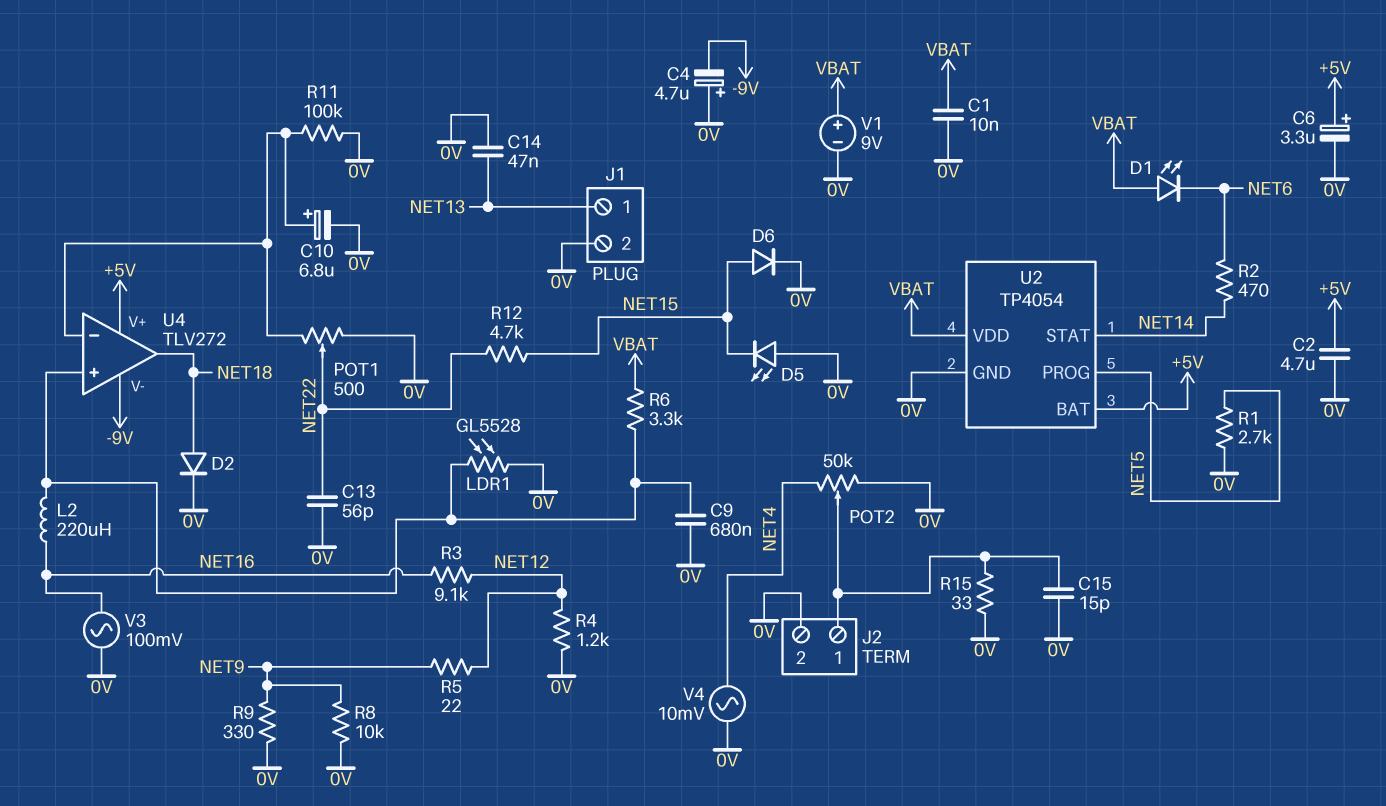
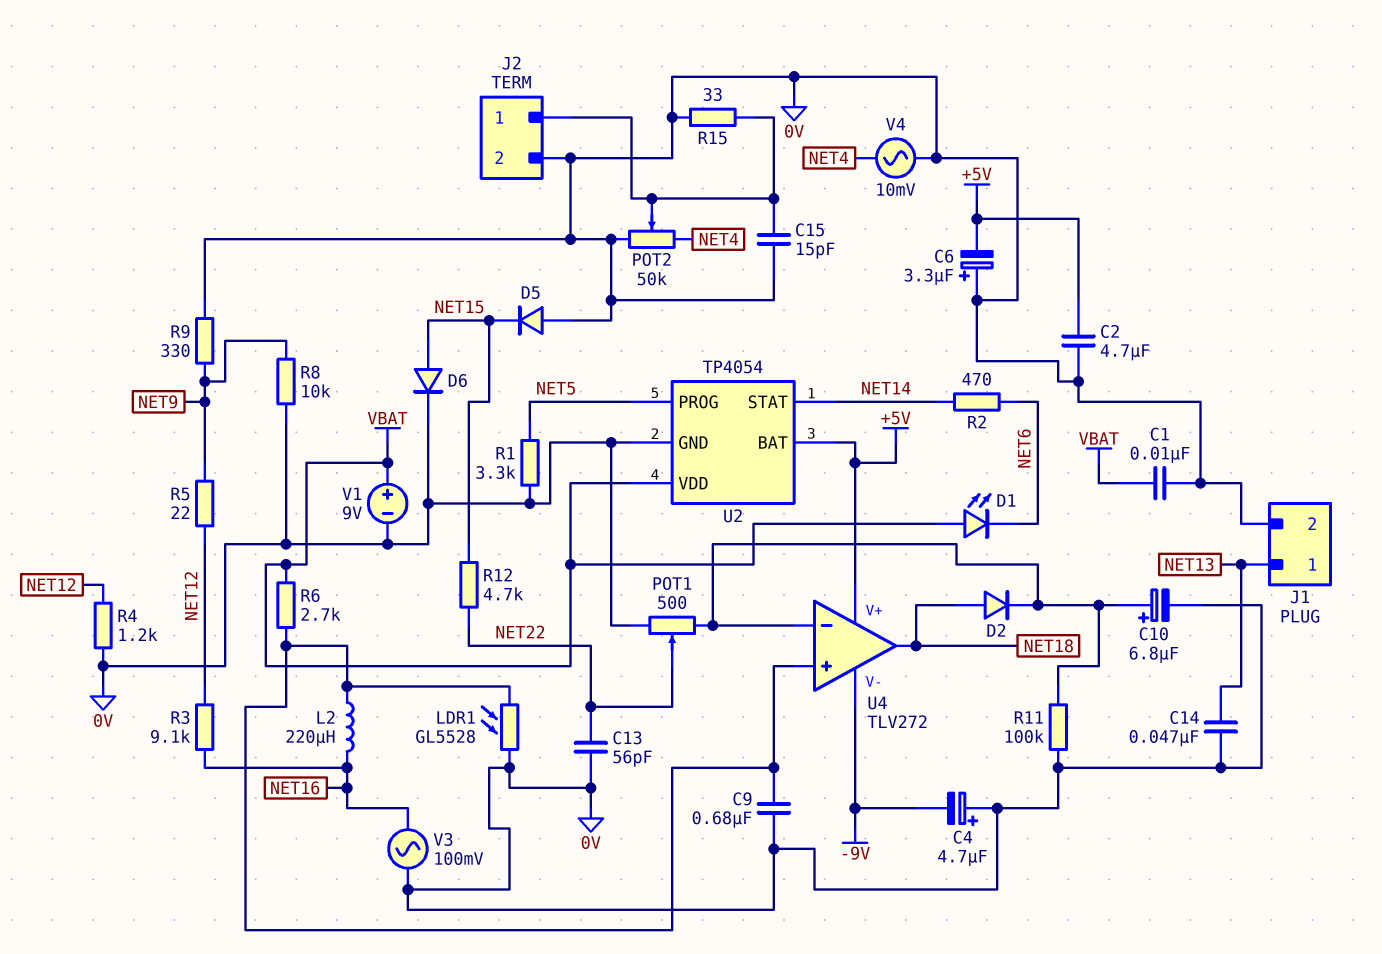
C6: 3.3uF (plus +5V, minus 0V) -> 3.3uF (plus 0V, minus +5V)
D2: diode (A NET18, K 0V) -> diode (A NET18, K U4/in-)
D5: LED (A 0V, K NET15) -> diode (A 0V, K NET15)
R1: 2.7k (0V, NET5) -> 3.3k (0V, NET5)
R6: 3.3k (U4/in+, VBAT) -> 2.7k (U4/in+, VBAT)

